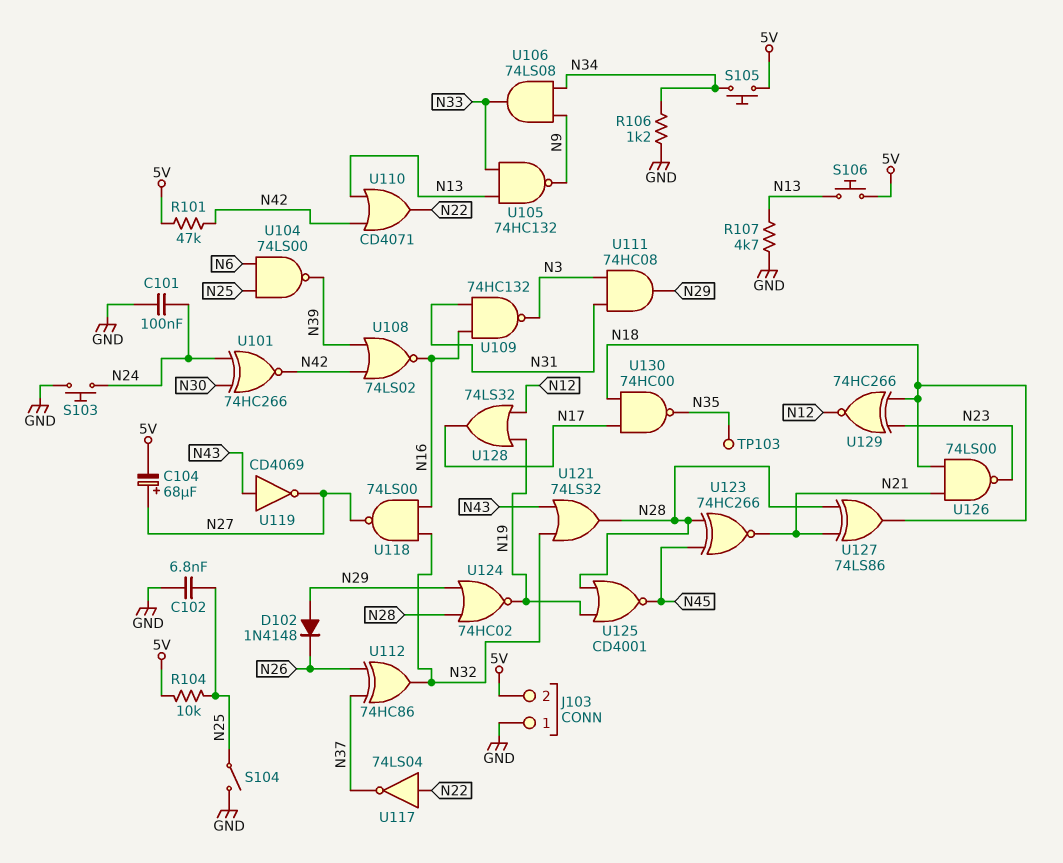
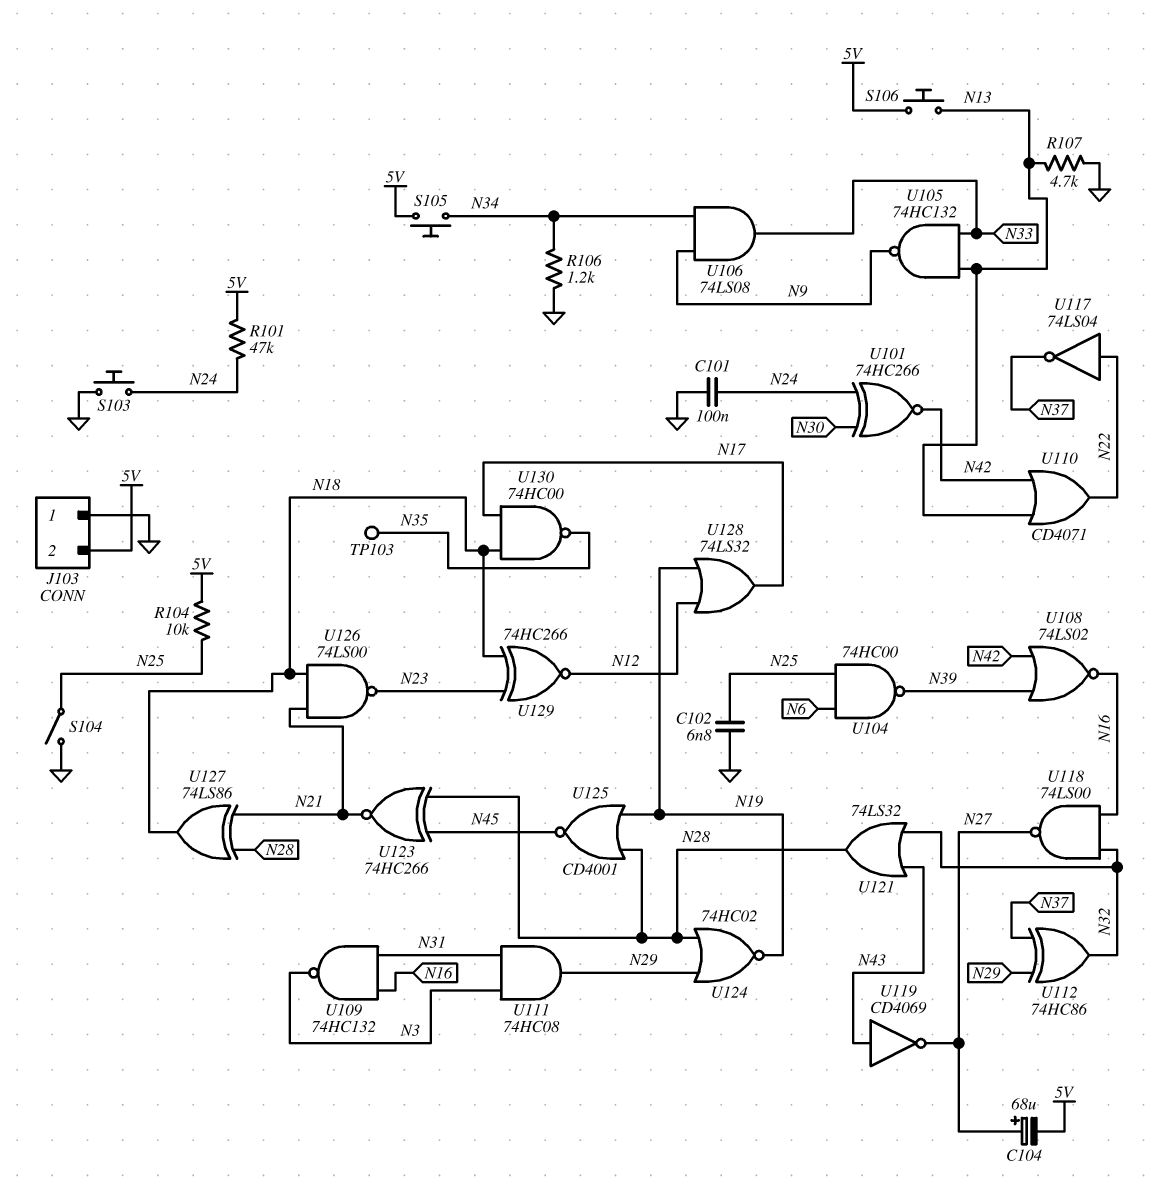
D102: diode 1N4148 (A N29, K N26) -> none
R101: 47k (5V, N42) -> 47k (5V, N24)
U104: NAND 74LS00 (in N6, in N25, out N39) -> NAND 74HC00 (in N6, in N25, out N39)
U112: XOR 74HC86 (in N26, in N37, out N32) -> XOR 74HC86 (in N29, in N37, out N32)

